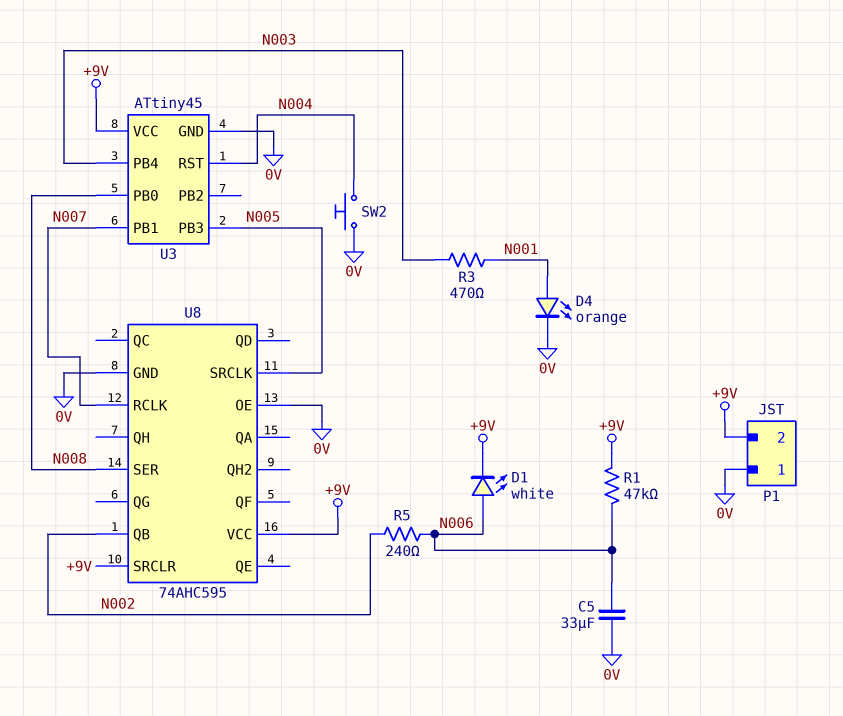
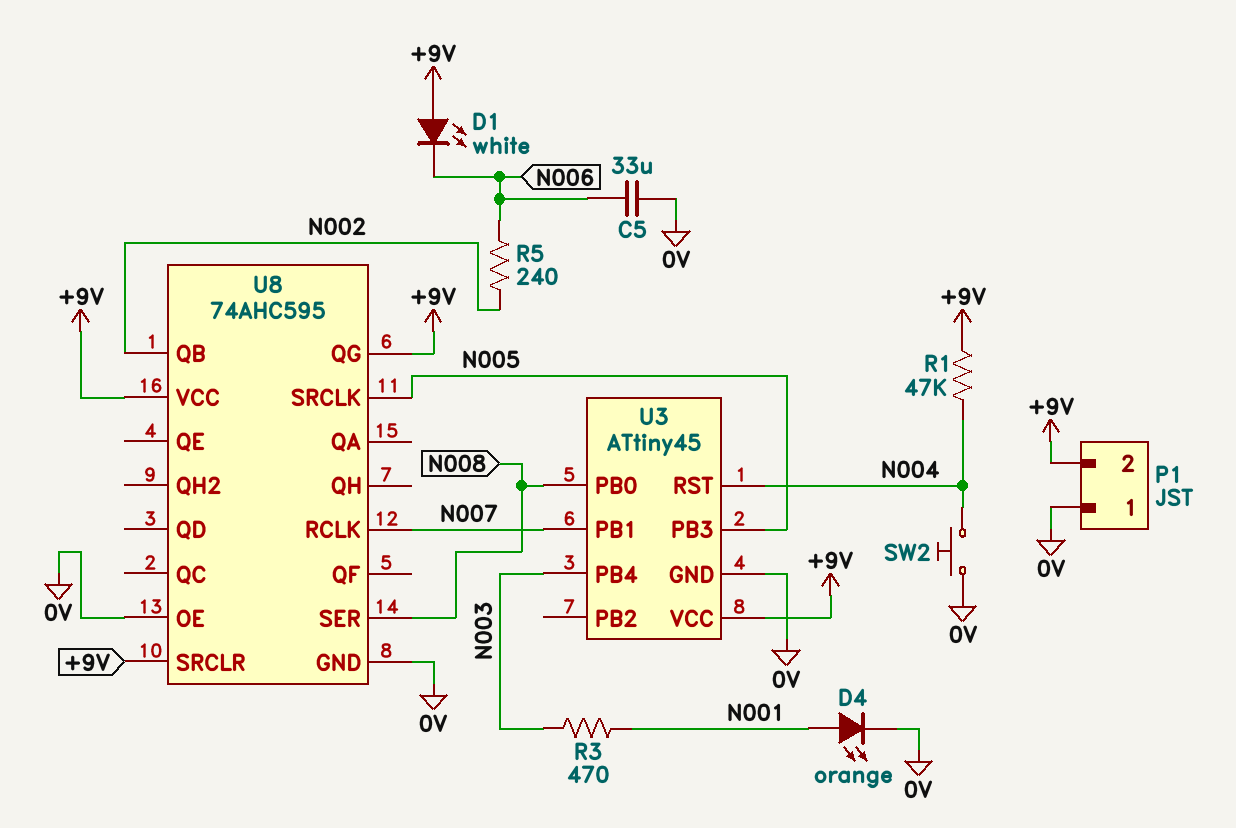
D1: LED white (A N006, K +9V) -> LED white (A +9V, K N006)
R1: 47k (+9V, N006) -> 47k (+9V, N004)
U8 pin QG: none -> +9V

